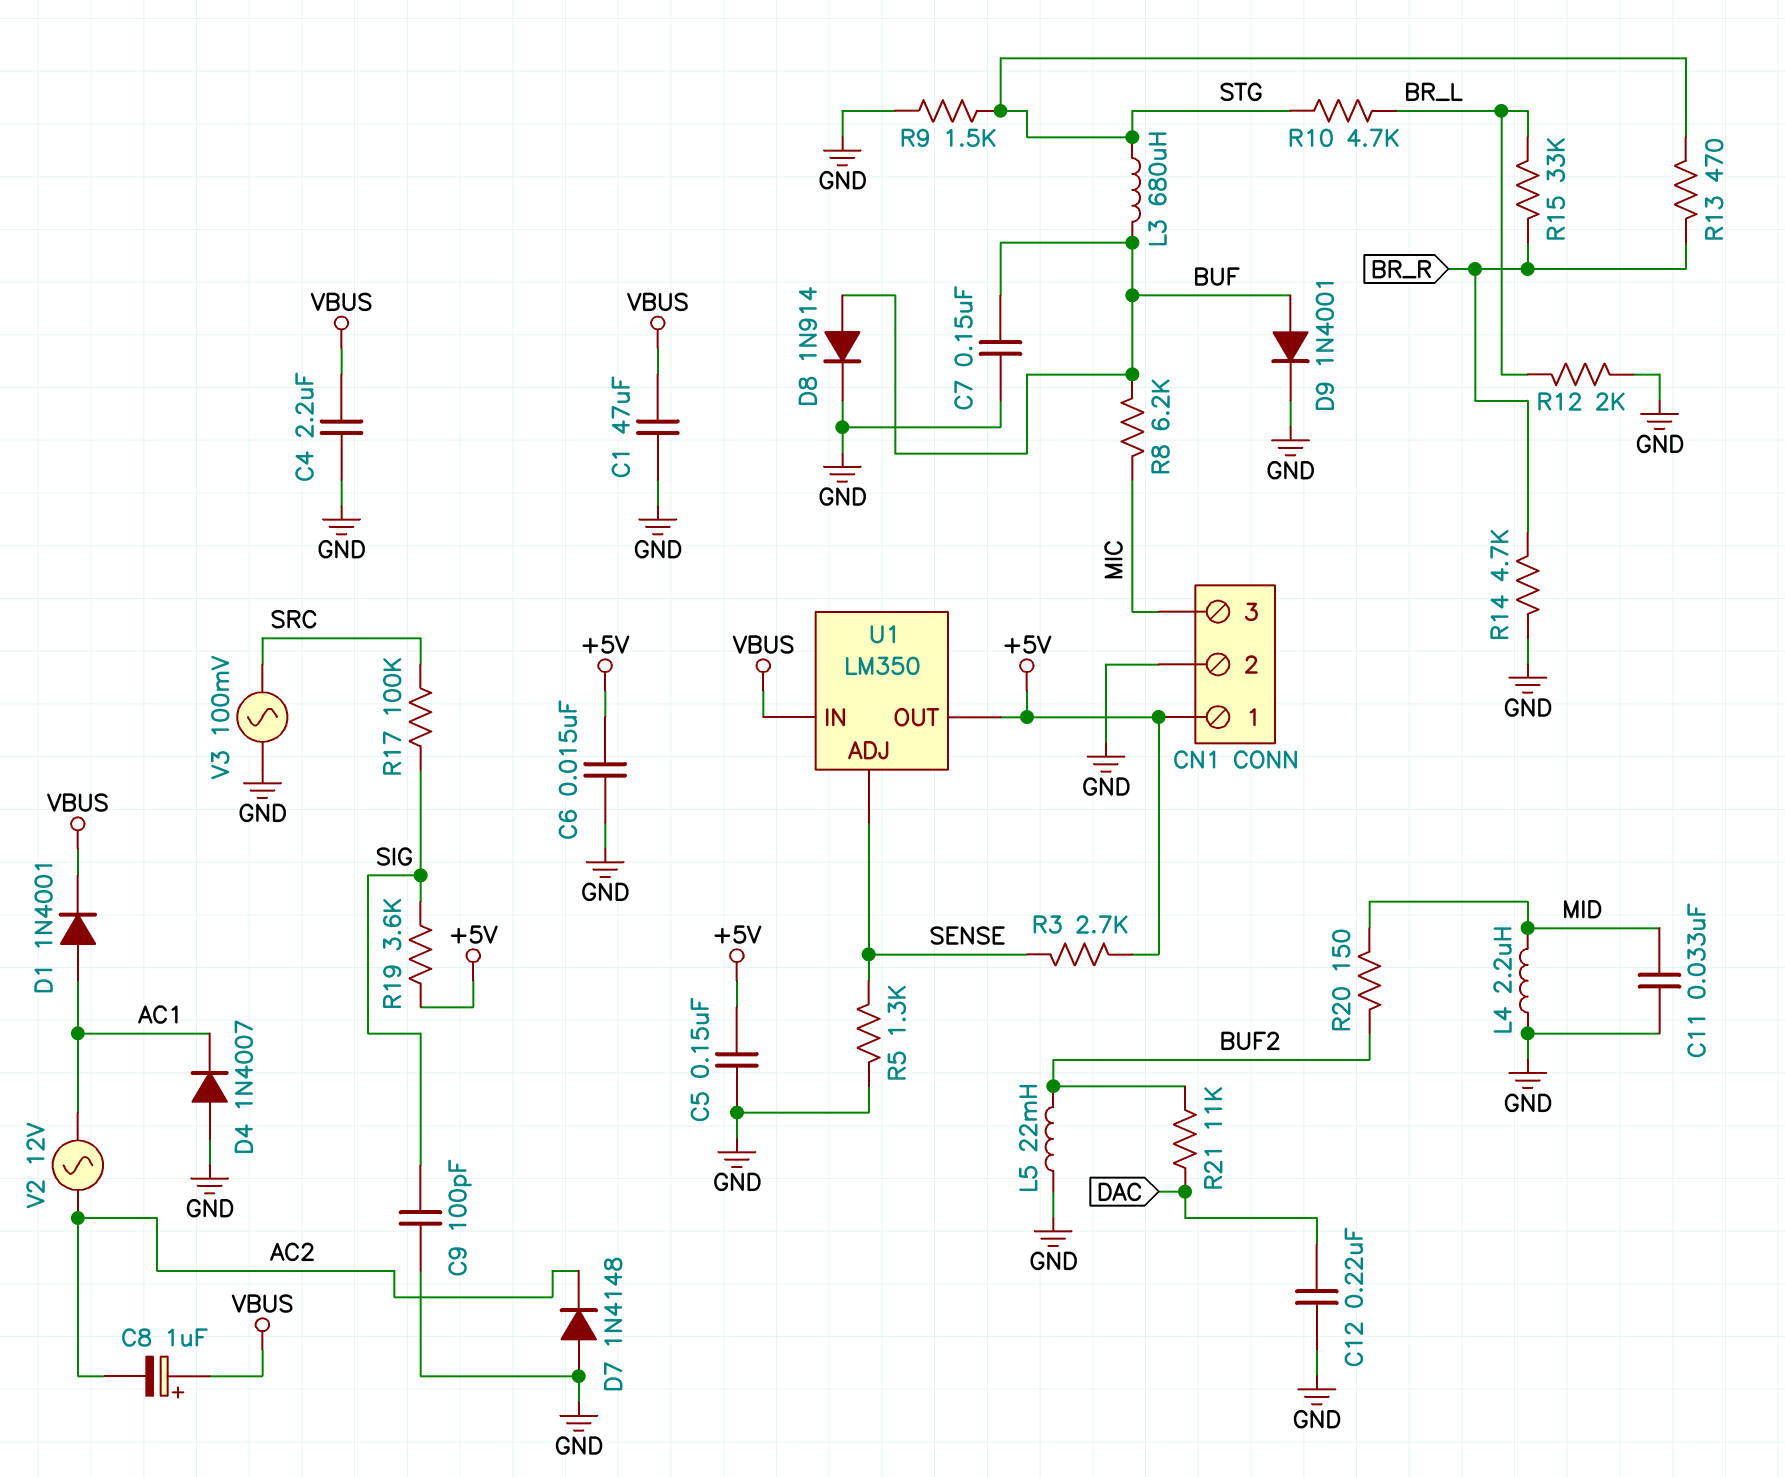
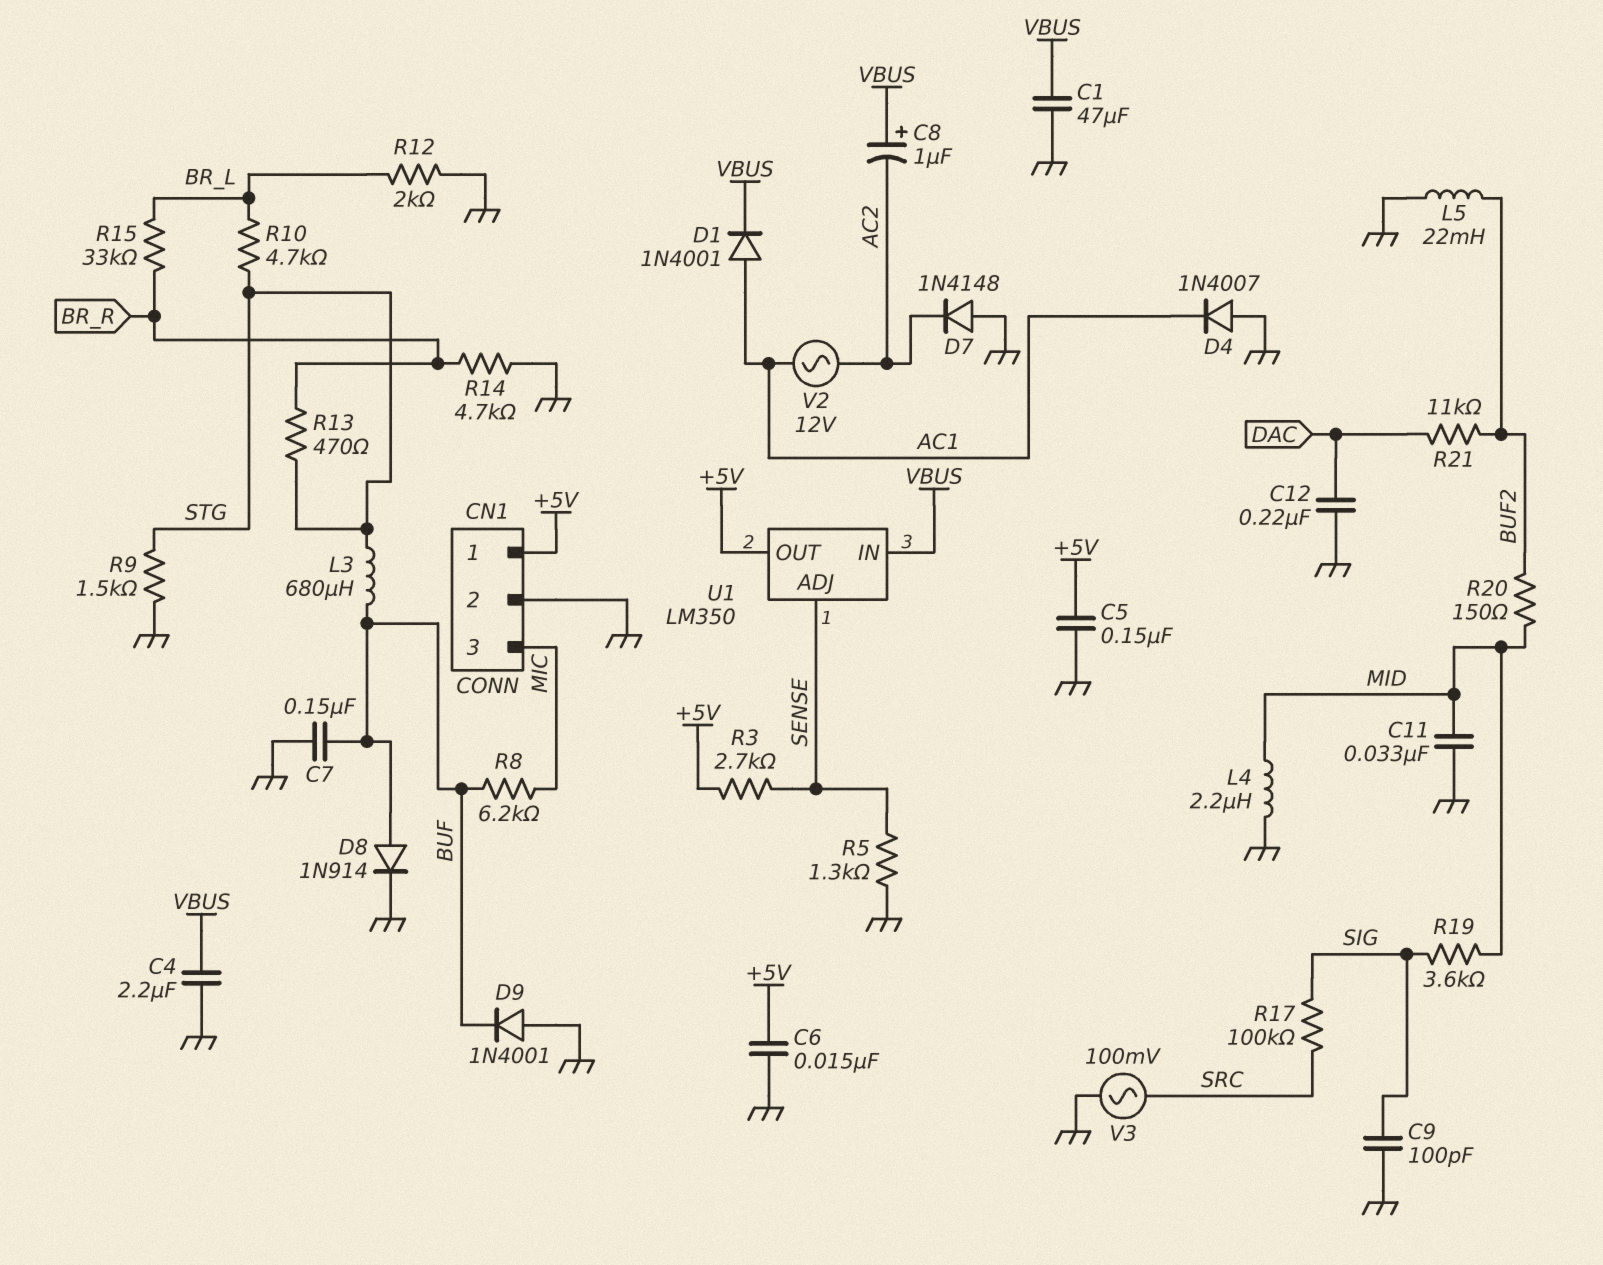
D9: diode 1N4001 (A BUF, K GND) -> diode 1N4001 (A GND, K BUF)
R19: 3.6k (+5V, SIG) -> 3.6k (MID, SIG)

